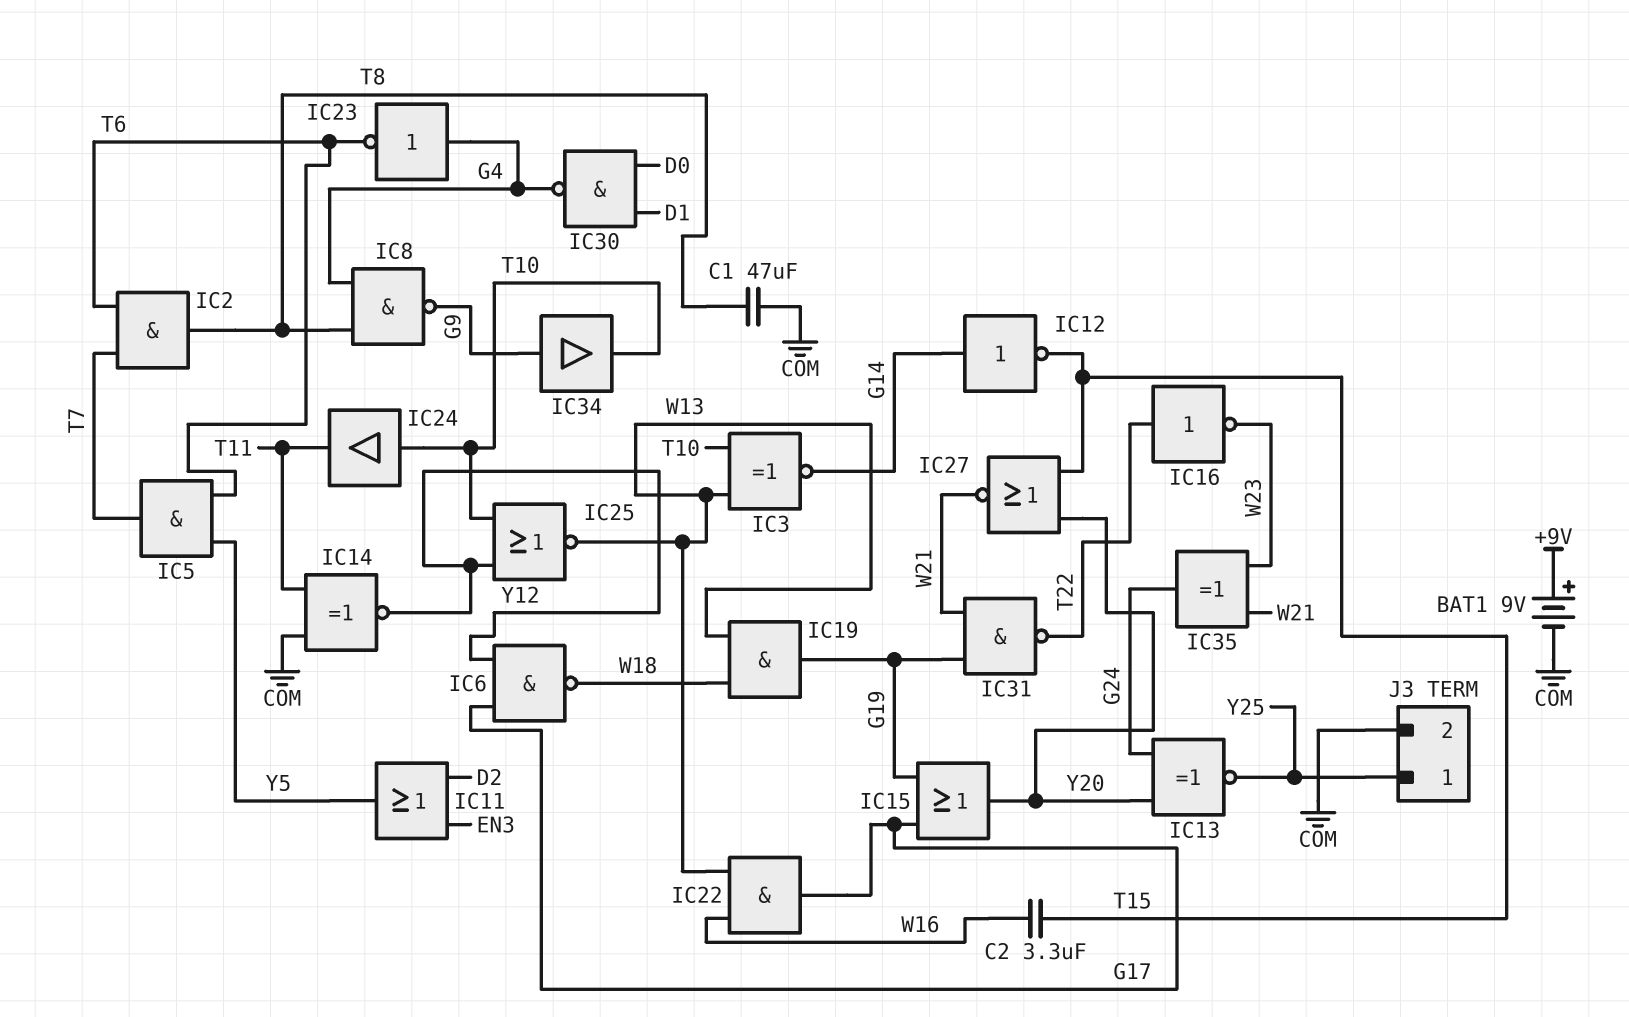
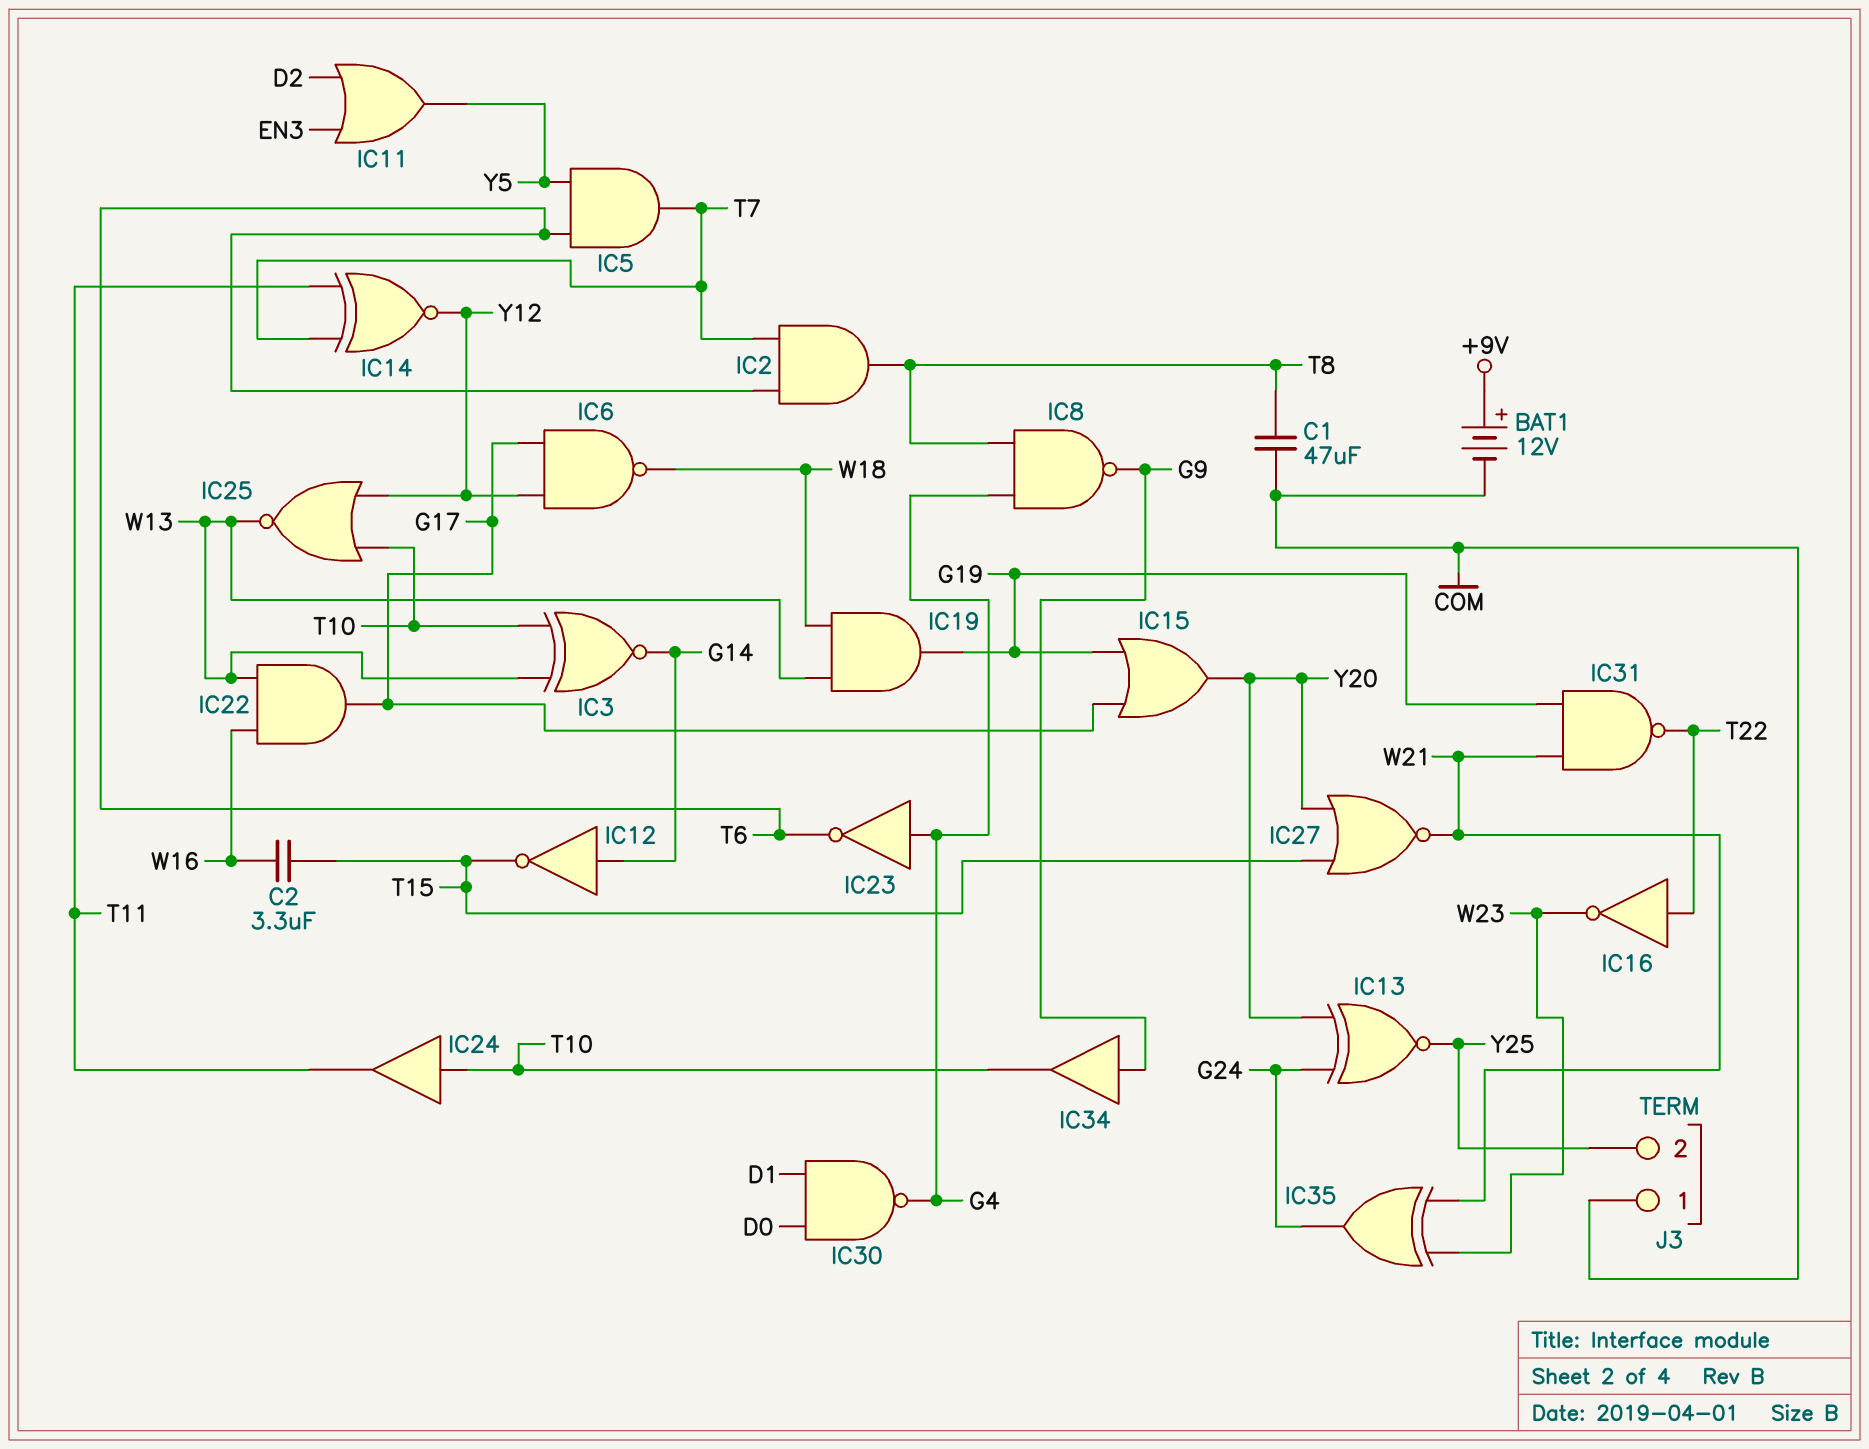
BAT1: 9V (plus +9V, minus COM) -> 12V (plus +9V, minus COM)
IC14: XNOR (in COM, in T11, out Y12) -> XNOR (in T7, in T11, out Y12)
J3 pin 1: Y25 -> COM
J3 pin 2: COM -> Y25

